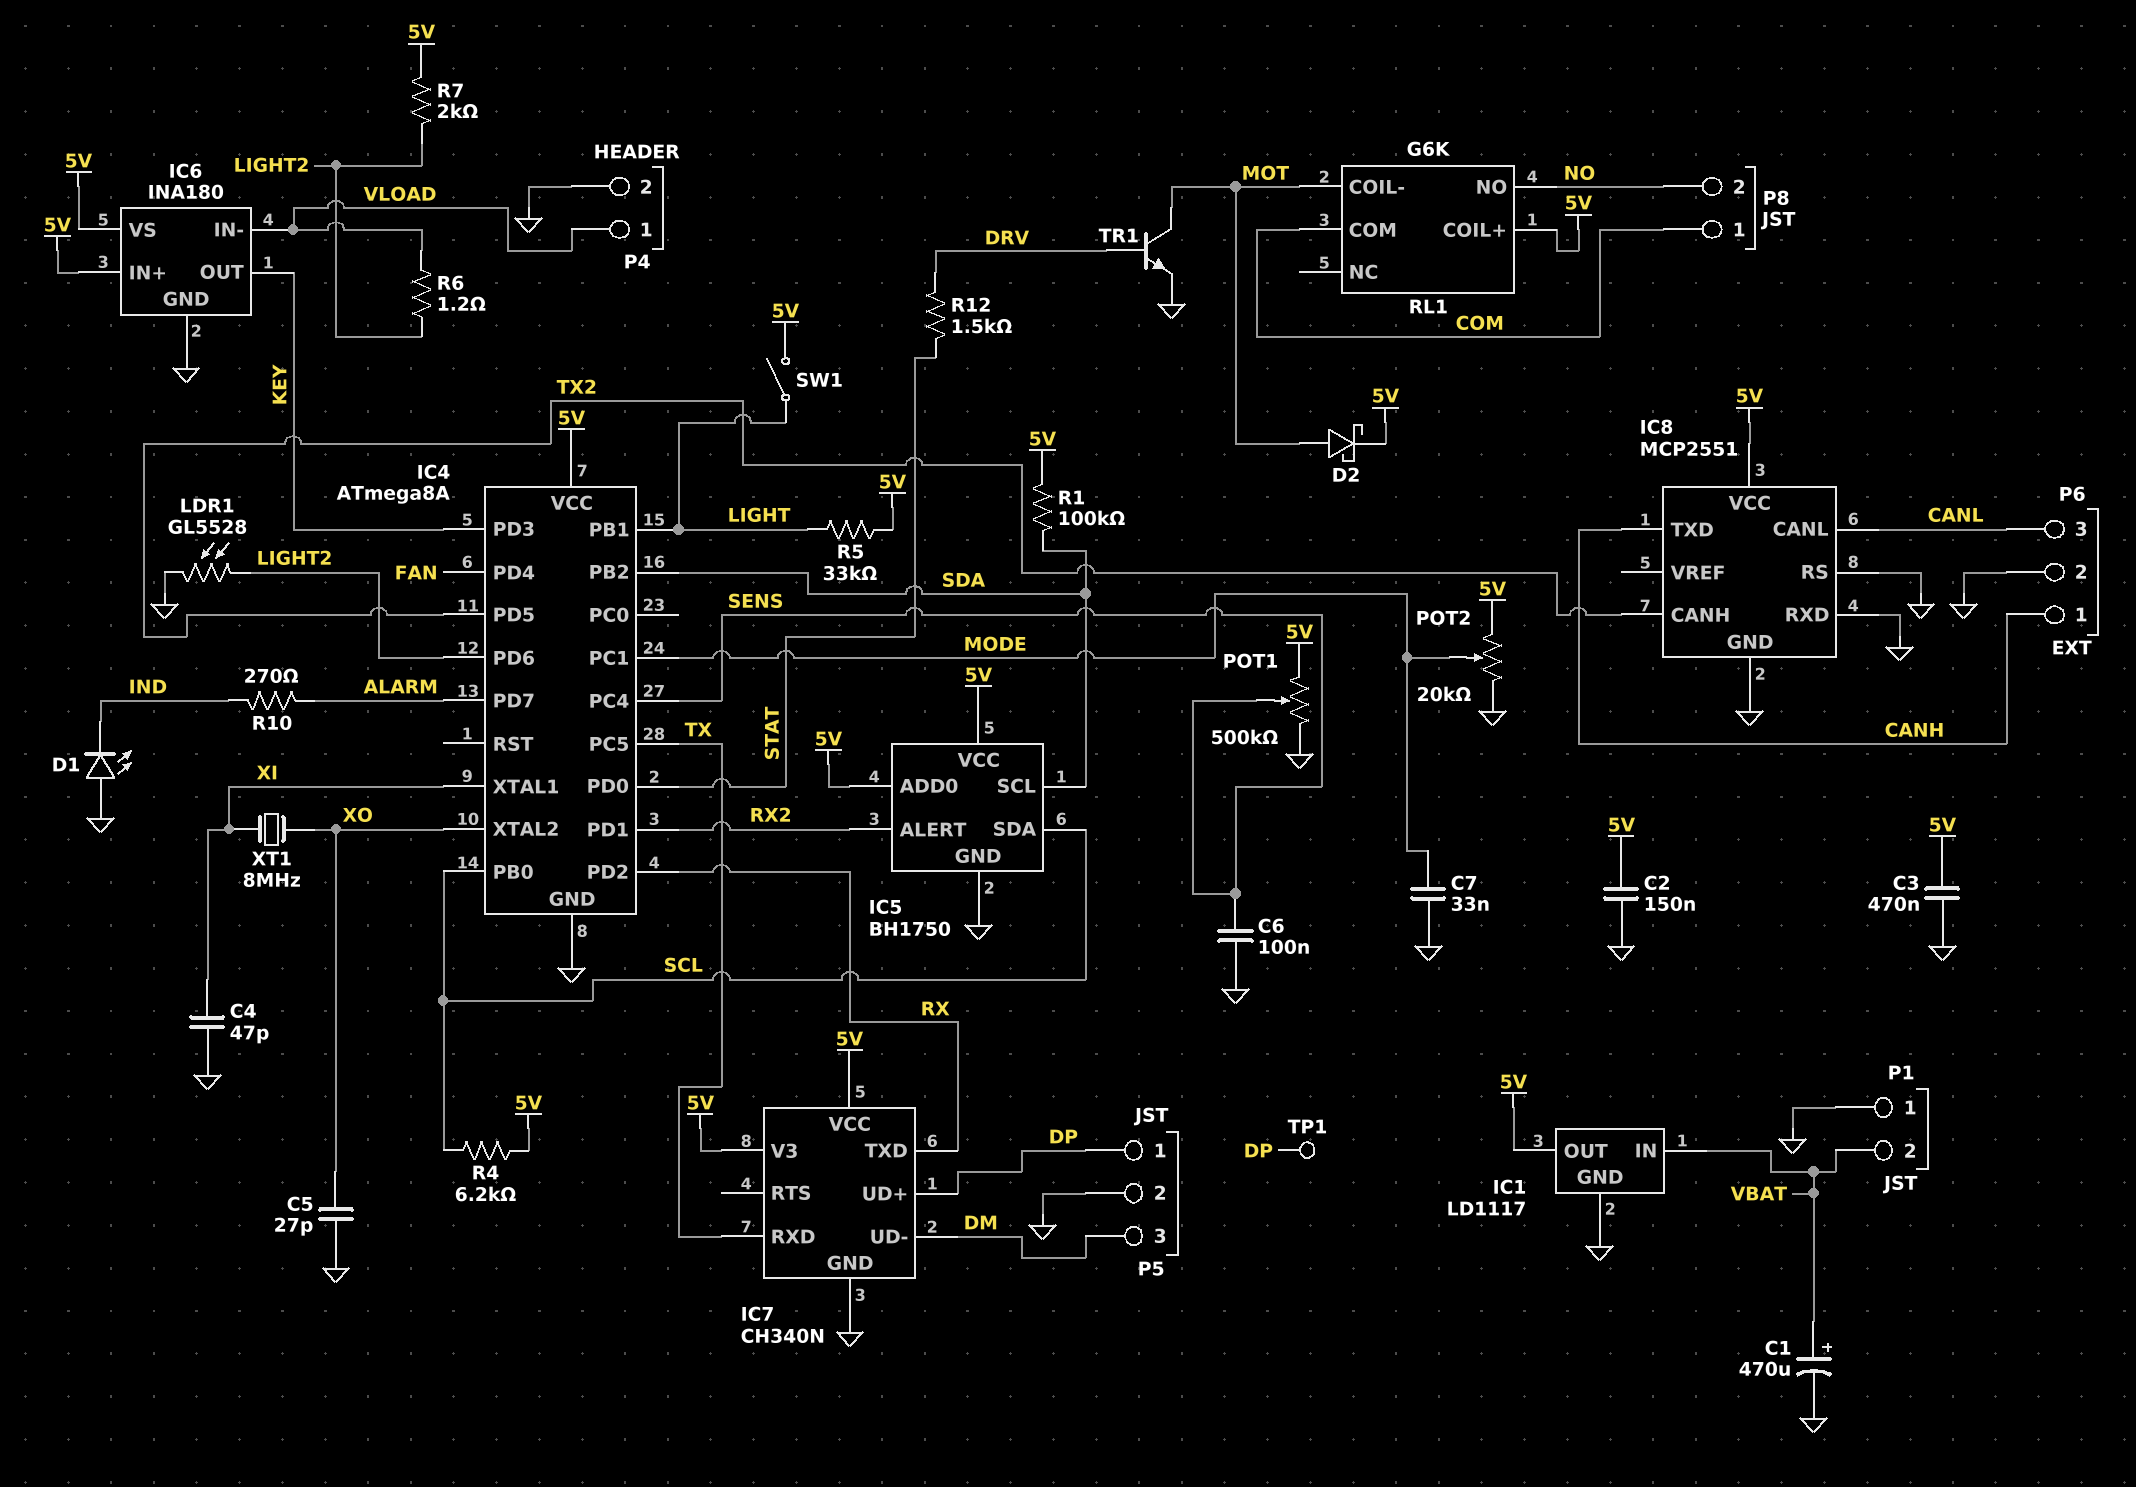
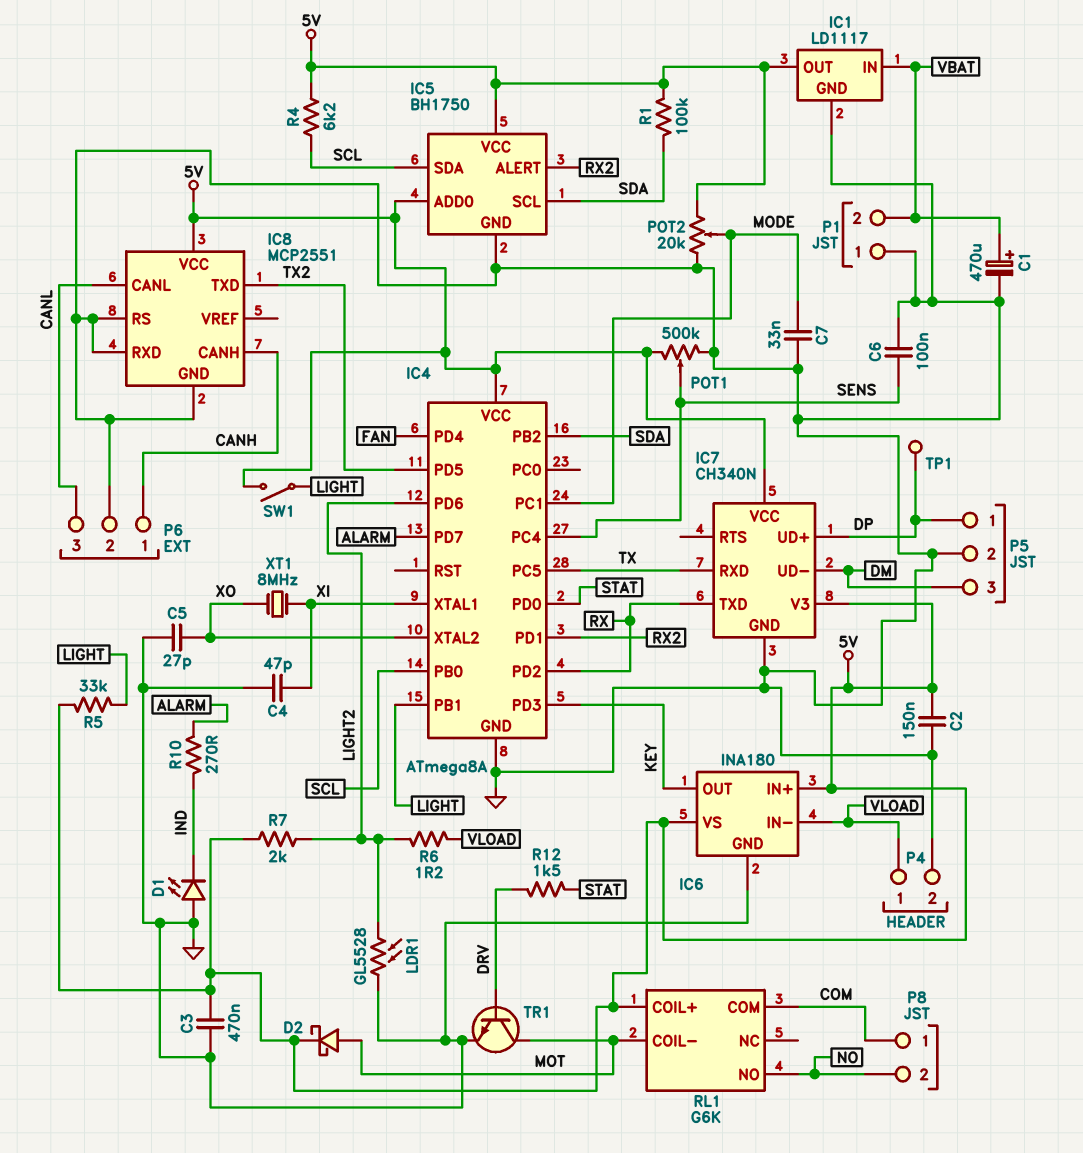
IC8 pin CANH: TX2 -> CANH
IC8 pin TXD: CANH -> TX2

